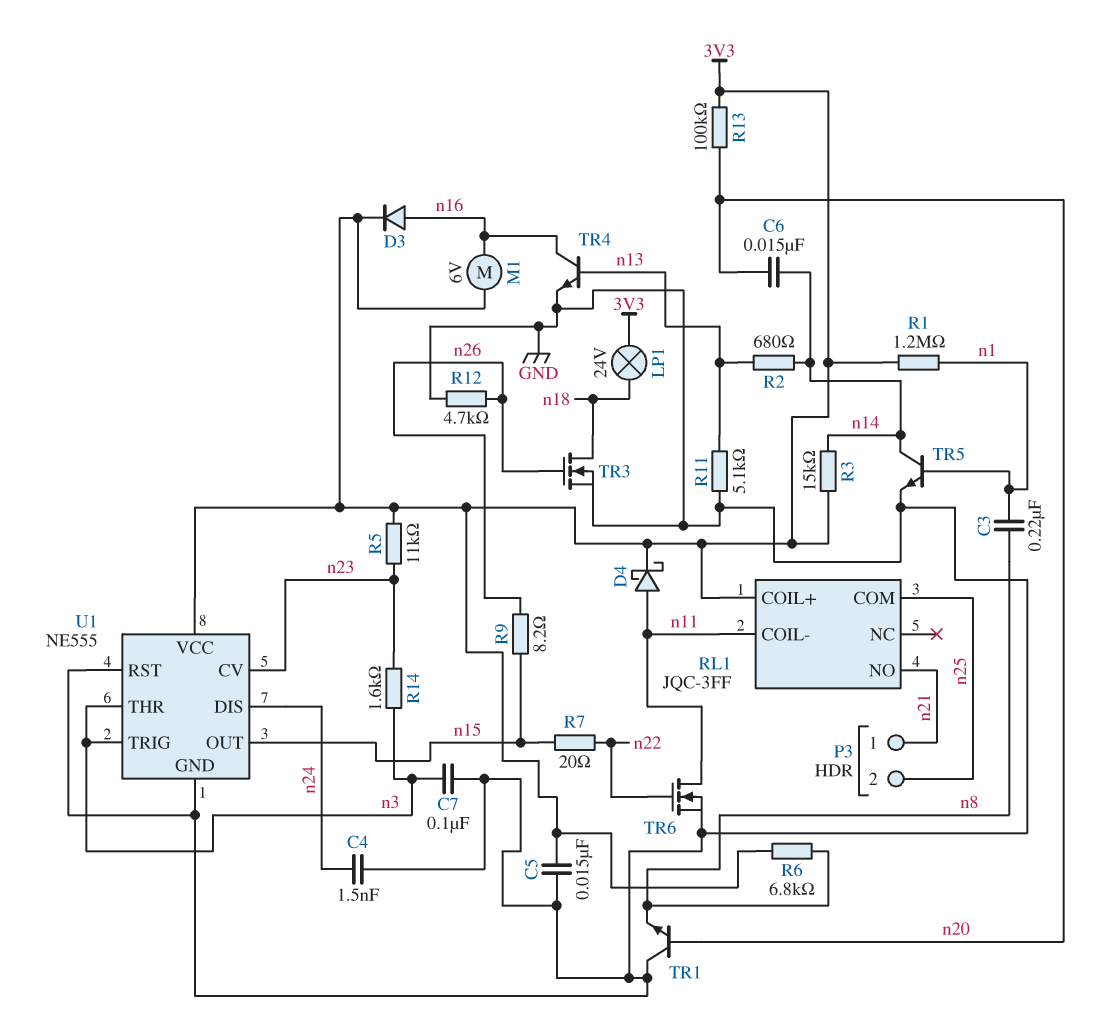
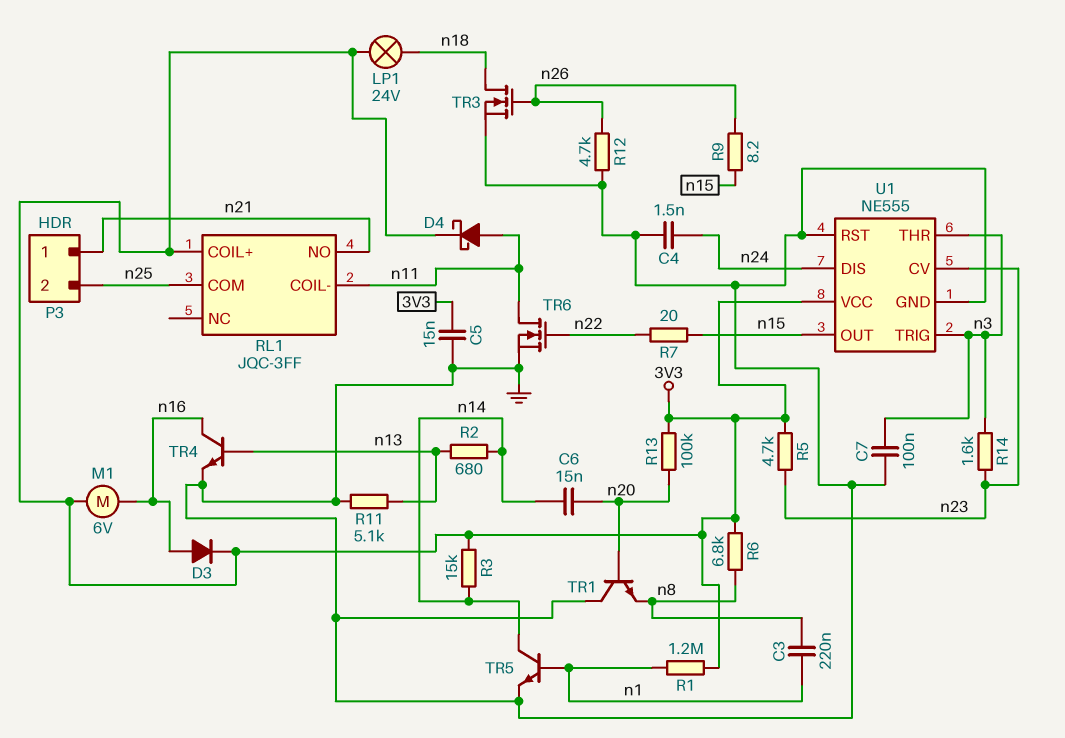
R5: 11k (3V3, n23) -> 4.7k (3V3, n23)

